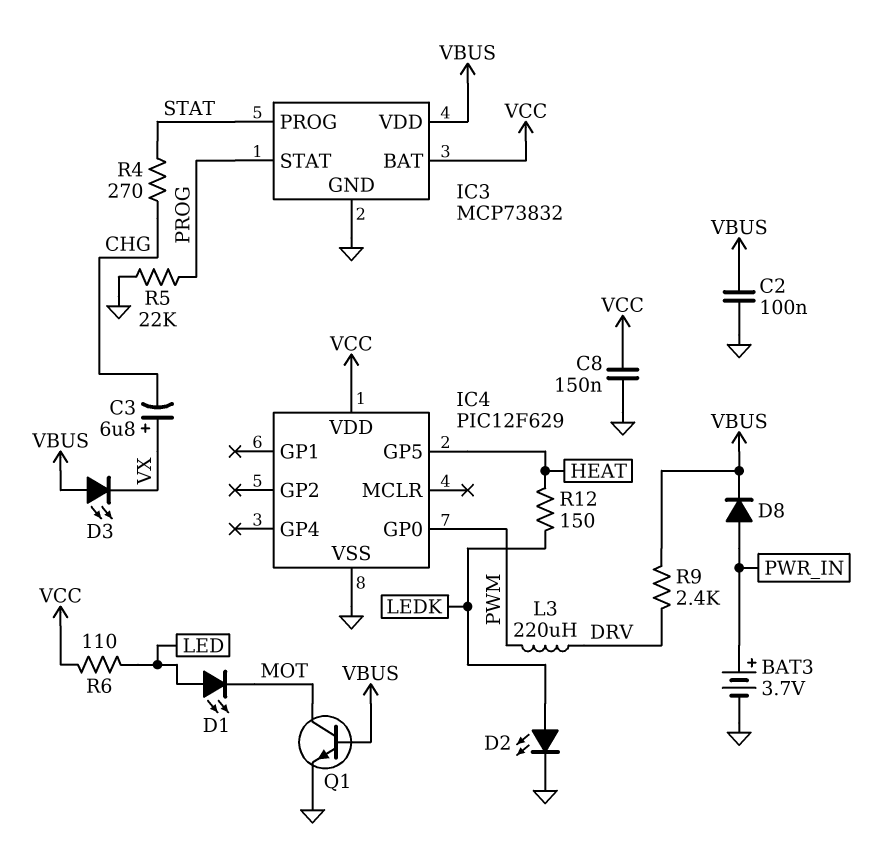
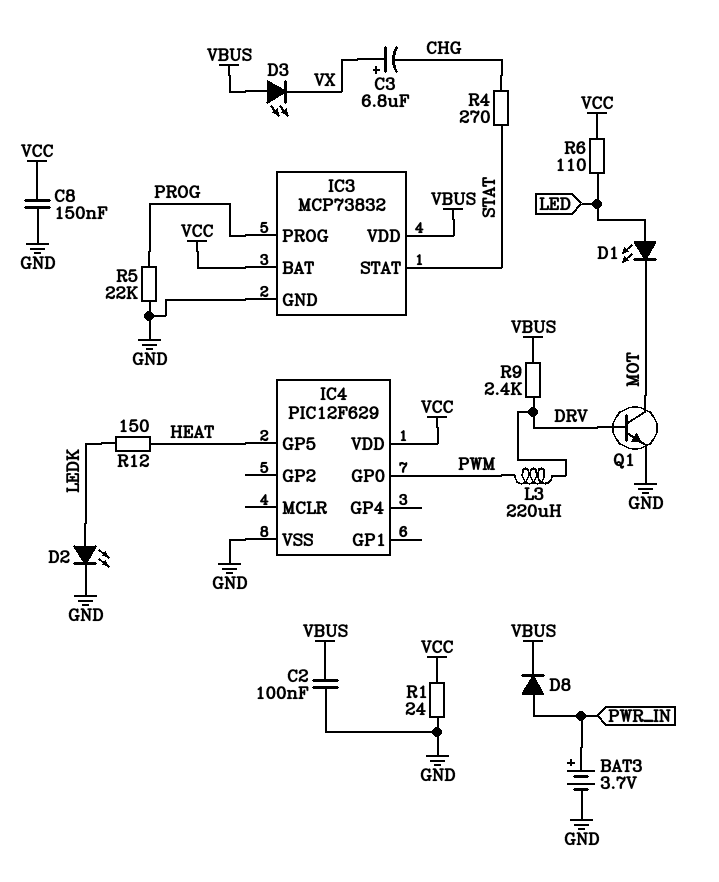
IC3 pin PROG: STAT -> PROG
IC3 pin STAT: PROG -> STAT
Q1: NPN (B VBUS, C MOT, E GND) -> NPN (B DRV, C MOT, E GND)
R1: none -> 24 (GND, VCC)

